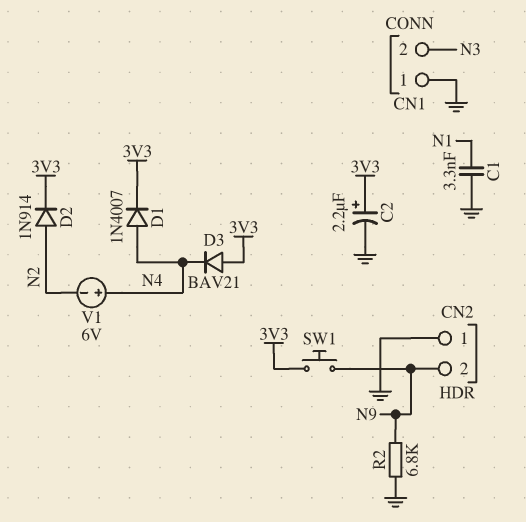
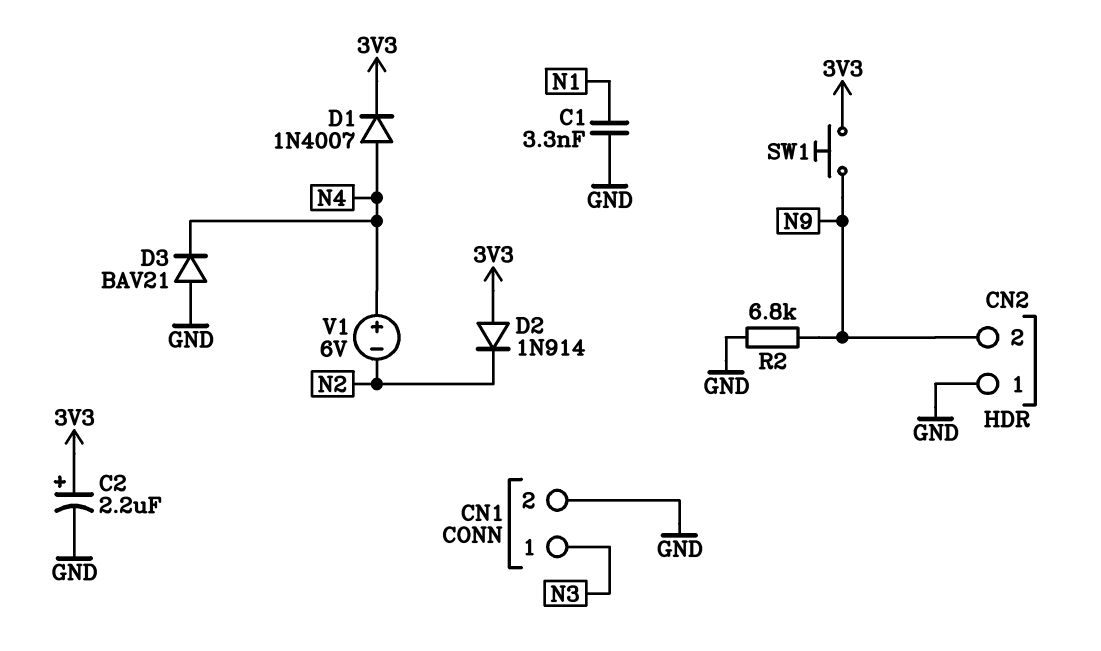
CN1 pin 1: GND -> N3
CN1 pin 2: N3 -> GND
D2: diode 1N914 (A N2, K 3V3) -> diode 1N914 (A 3V3, K N2)
D3: diode BAV21 (A 3V3, K N4) -> diode BAV21 (A GND, K N4)

